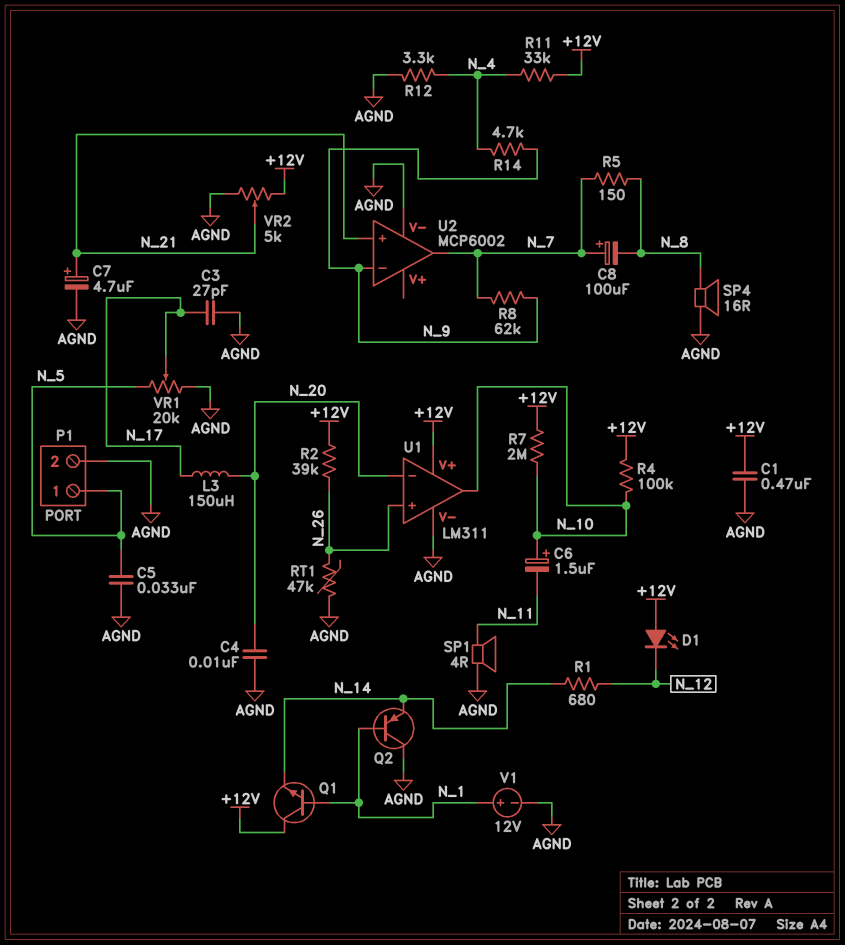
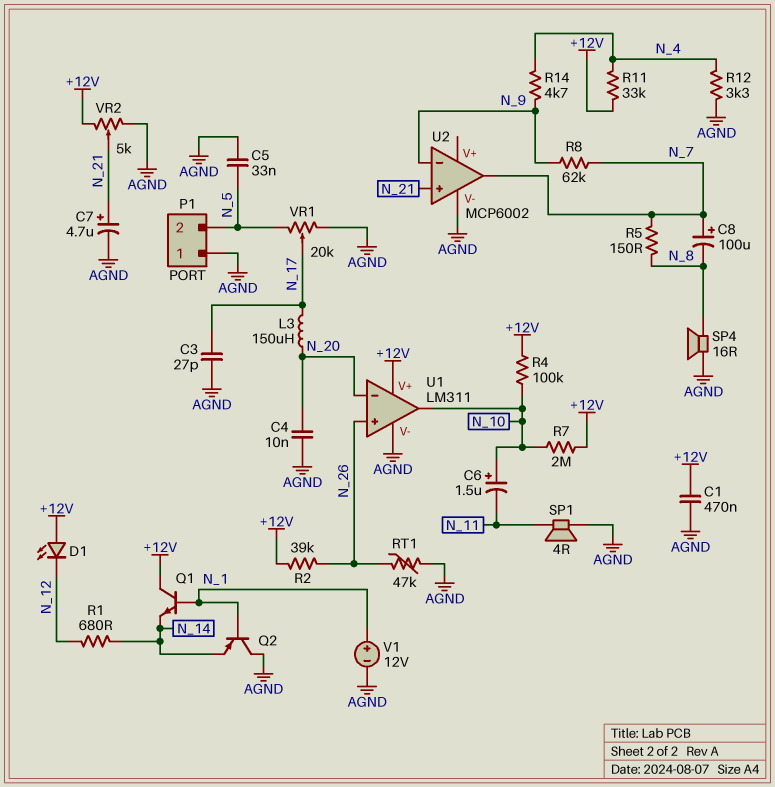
P1 pin 1: N_5 -> AGND
P1 pin 2: AGND -> N_5

